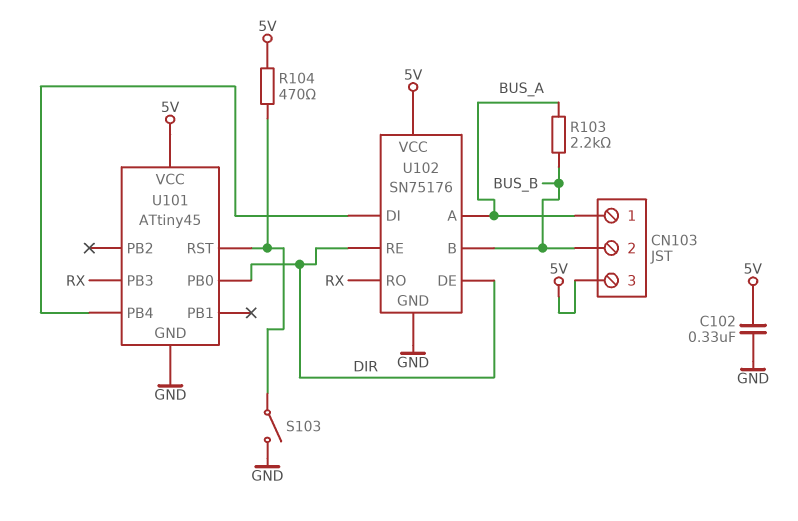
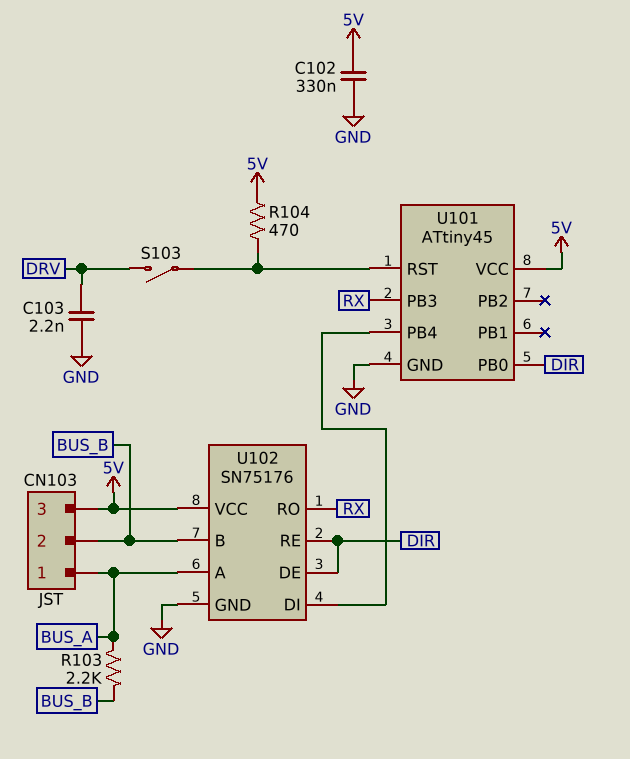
C103: none -> 2.2nF (DRV, GND)
S103: switch (GND, U101/RST) -> switch (DRV, U101/RST)

